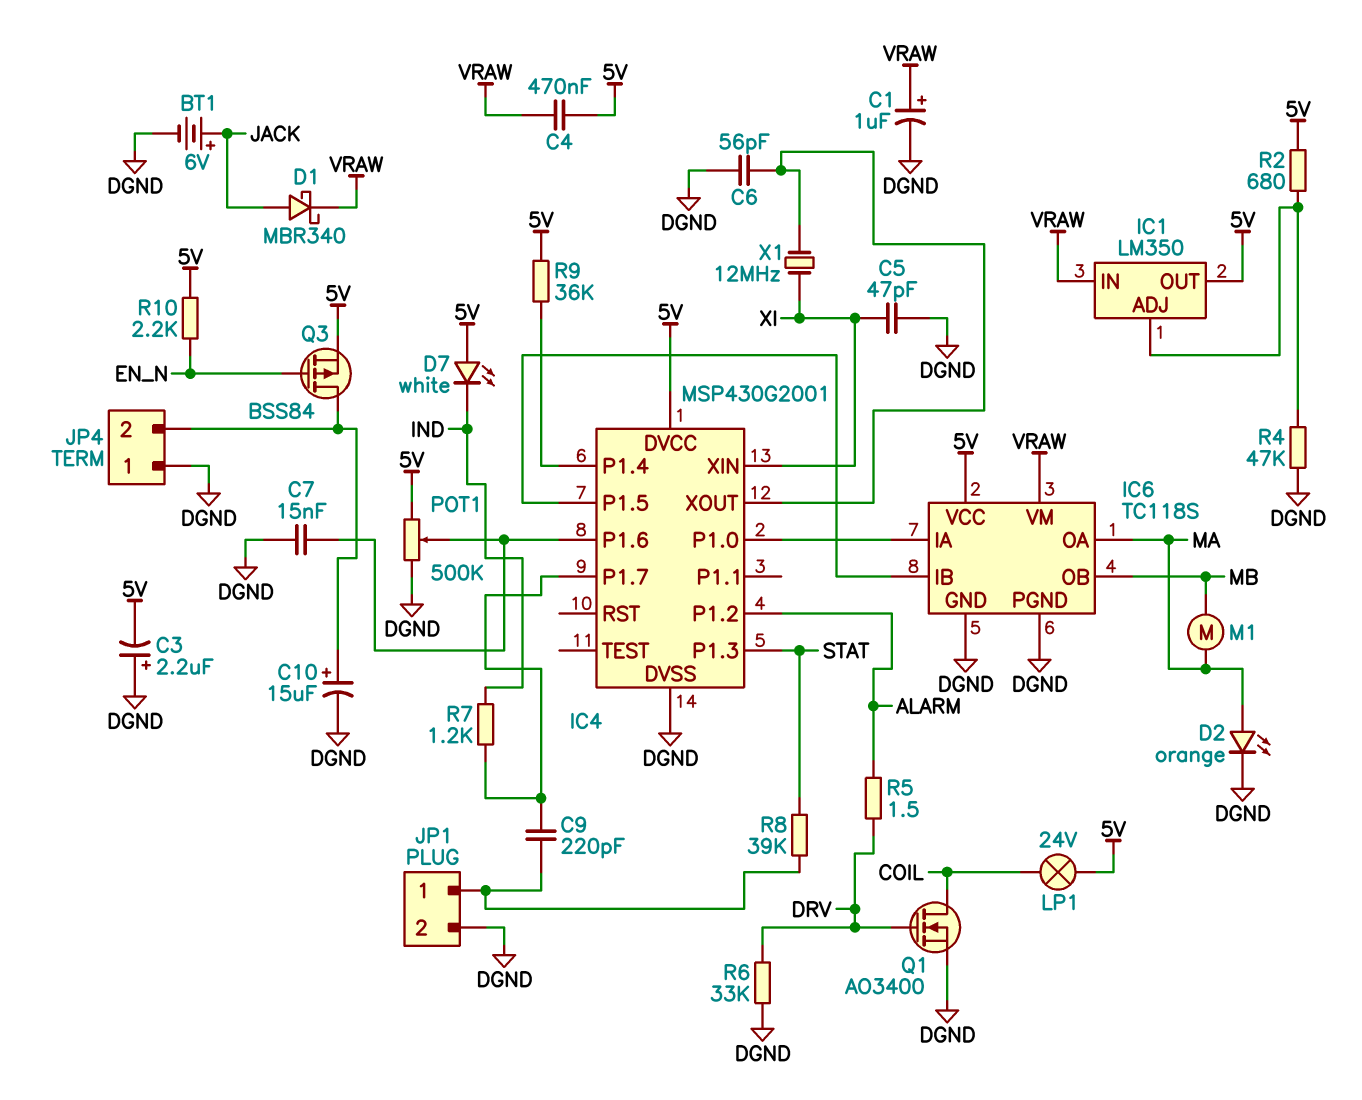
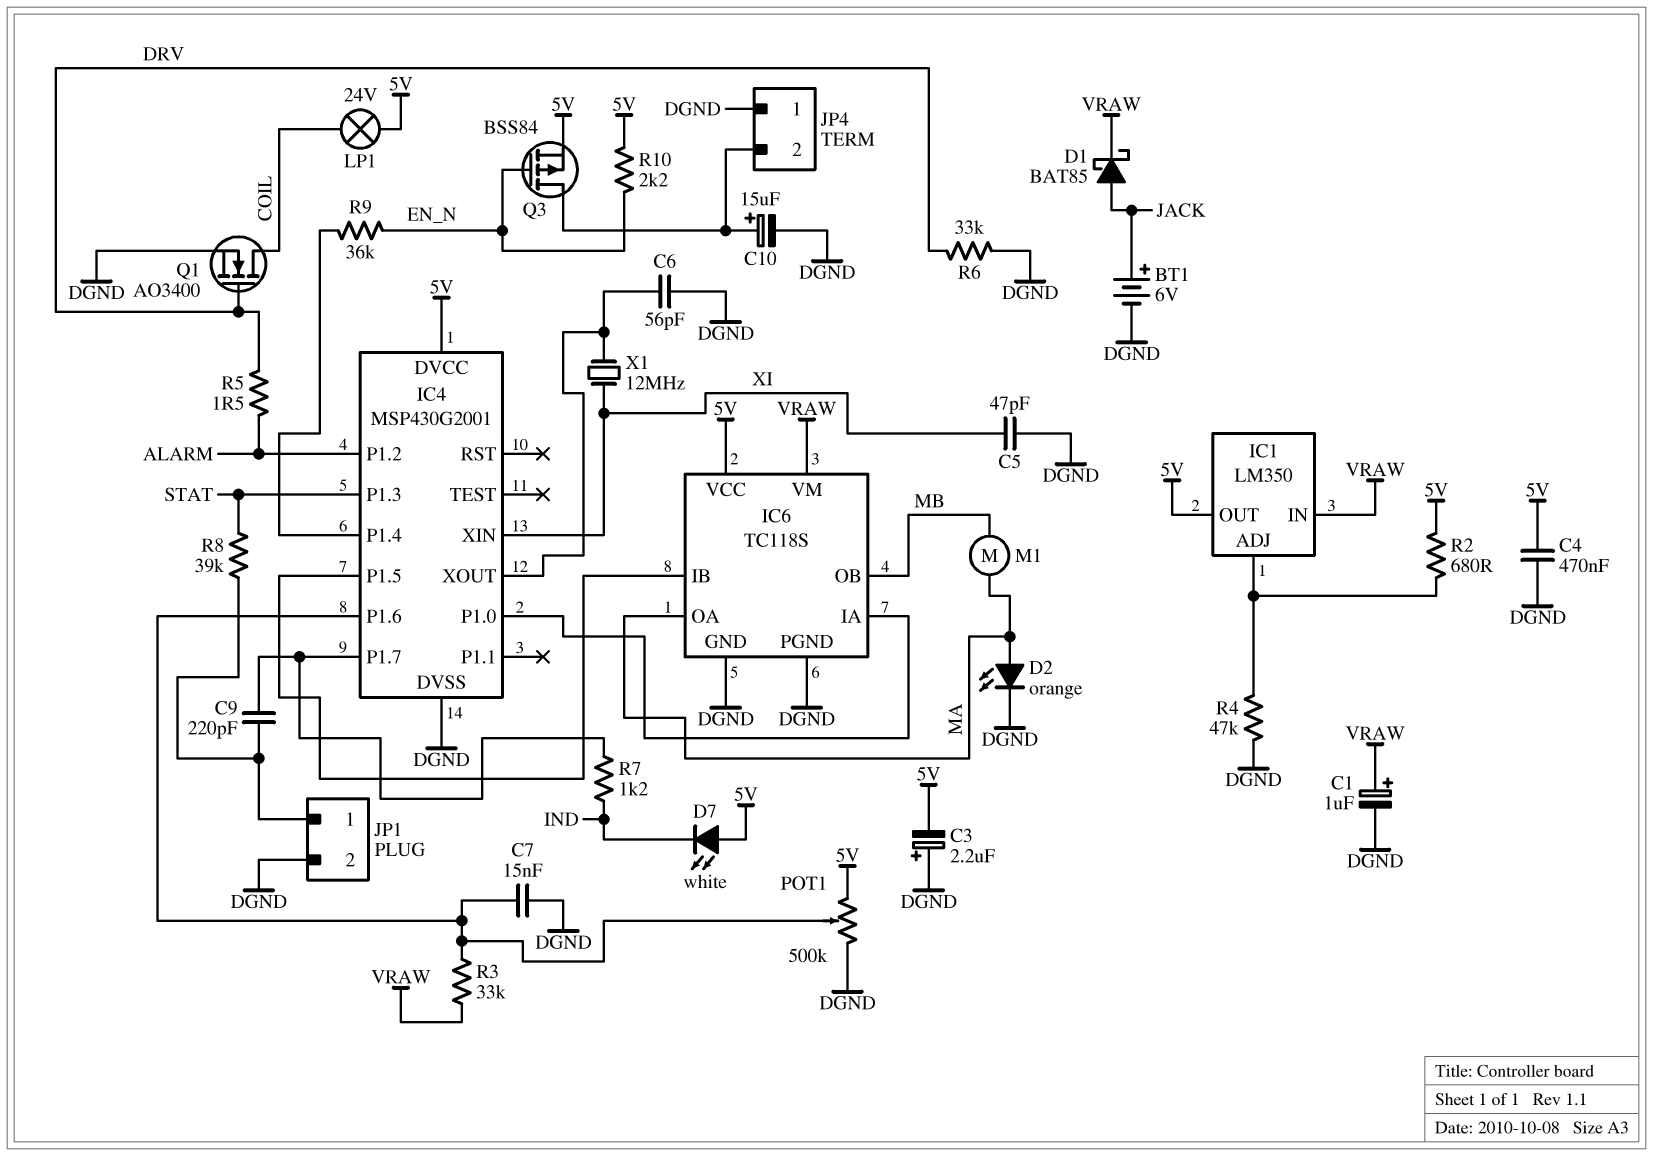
C4: 470nF (5V, VRAW) -> 470nF (5V, DGND)
D1: schottky MBR340 (A JACK, K VRAW) -> schottky BAT85 (A JACK, K VRAW)
R3: none -> 33k (IC4/P1.6, VRAW)
R9: 36k (5V, IC4/P1.4) -> 36k (EN_N, IC4/P1.4)

